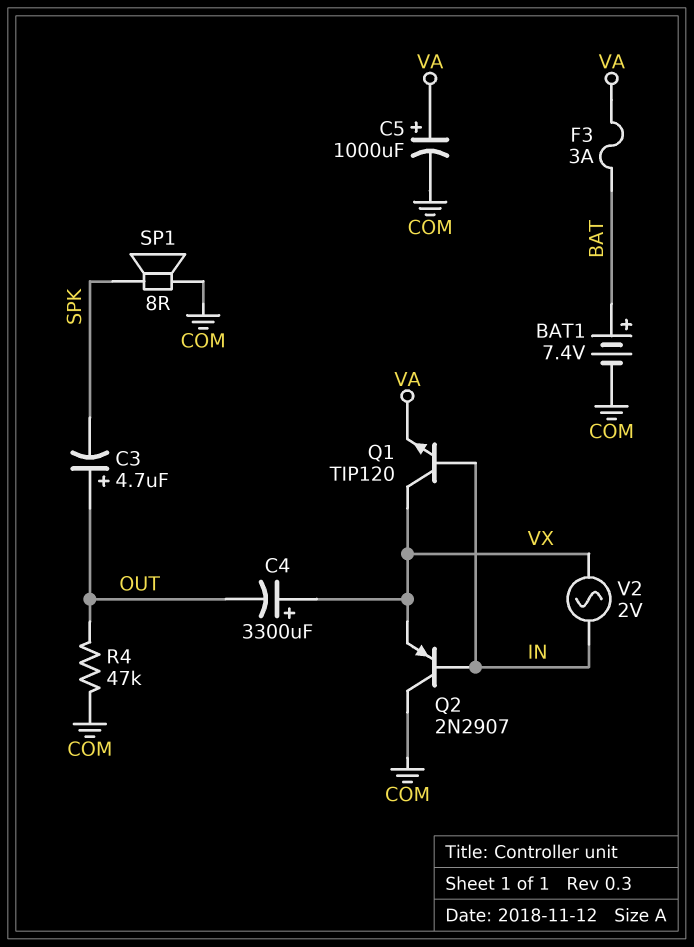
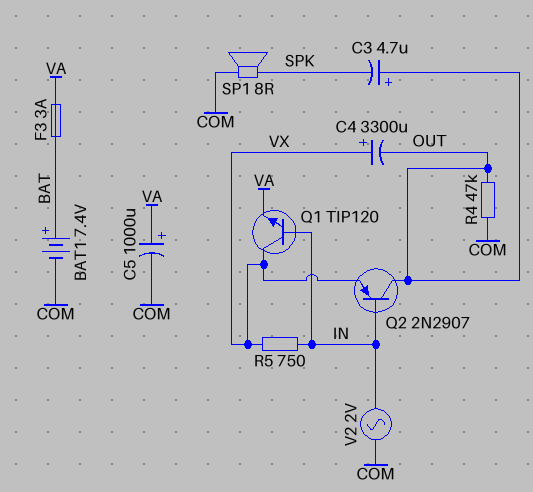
Q2: PNP 2N2907 (B IN, C COM, E VX) -> PNP 2N2907 (B IN, C OUT, E VX)
R5: none -> 750 (IN, VX)
V2: AC 2V (IN, VX) -> AC 2V (COM, IN)

